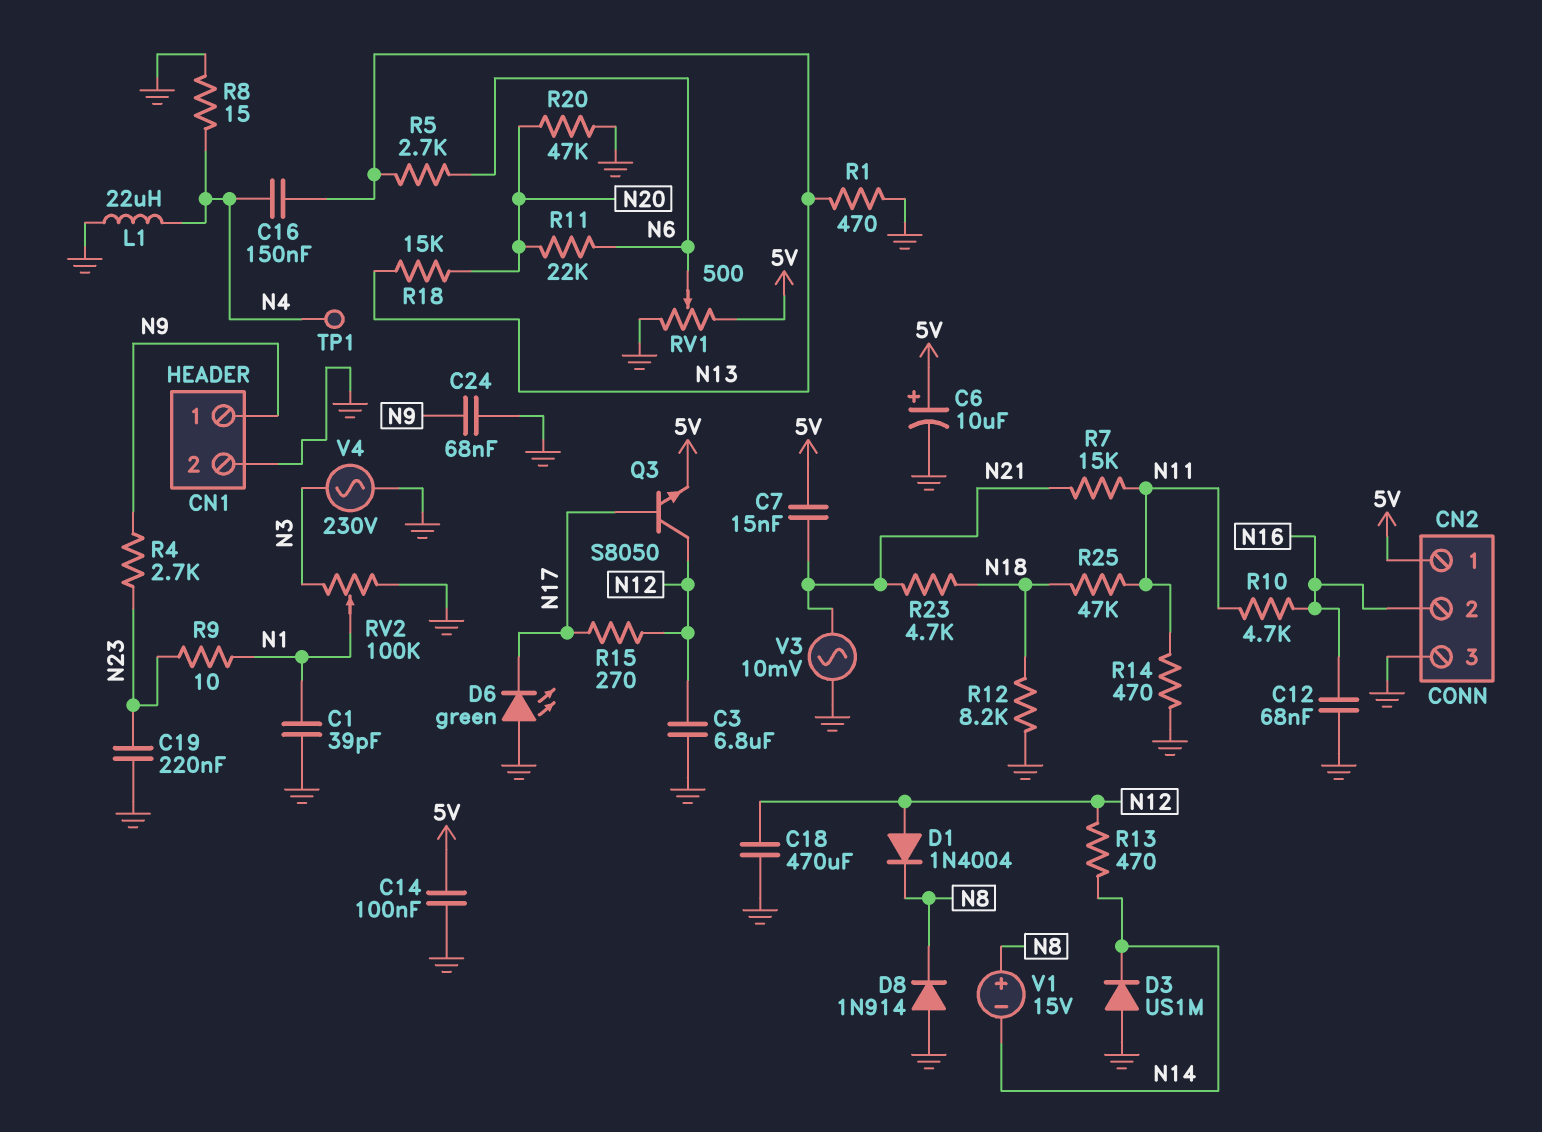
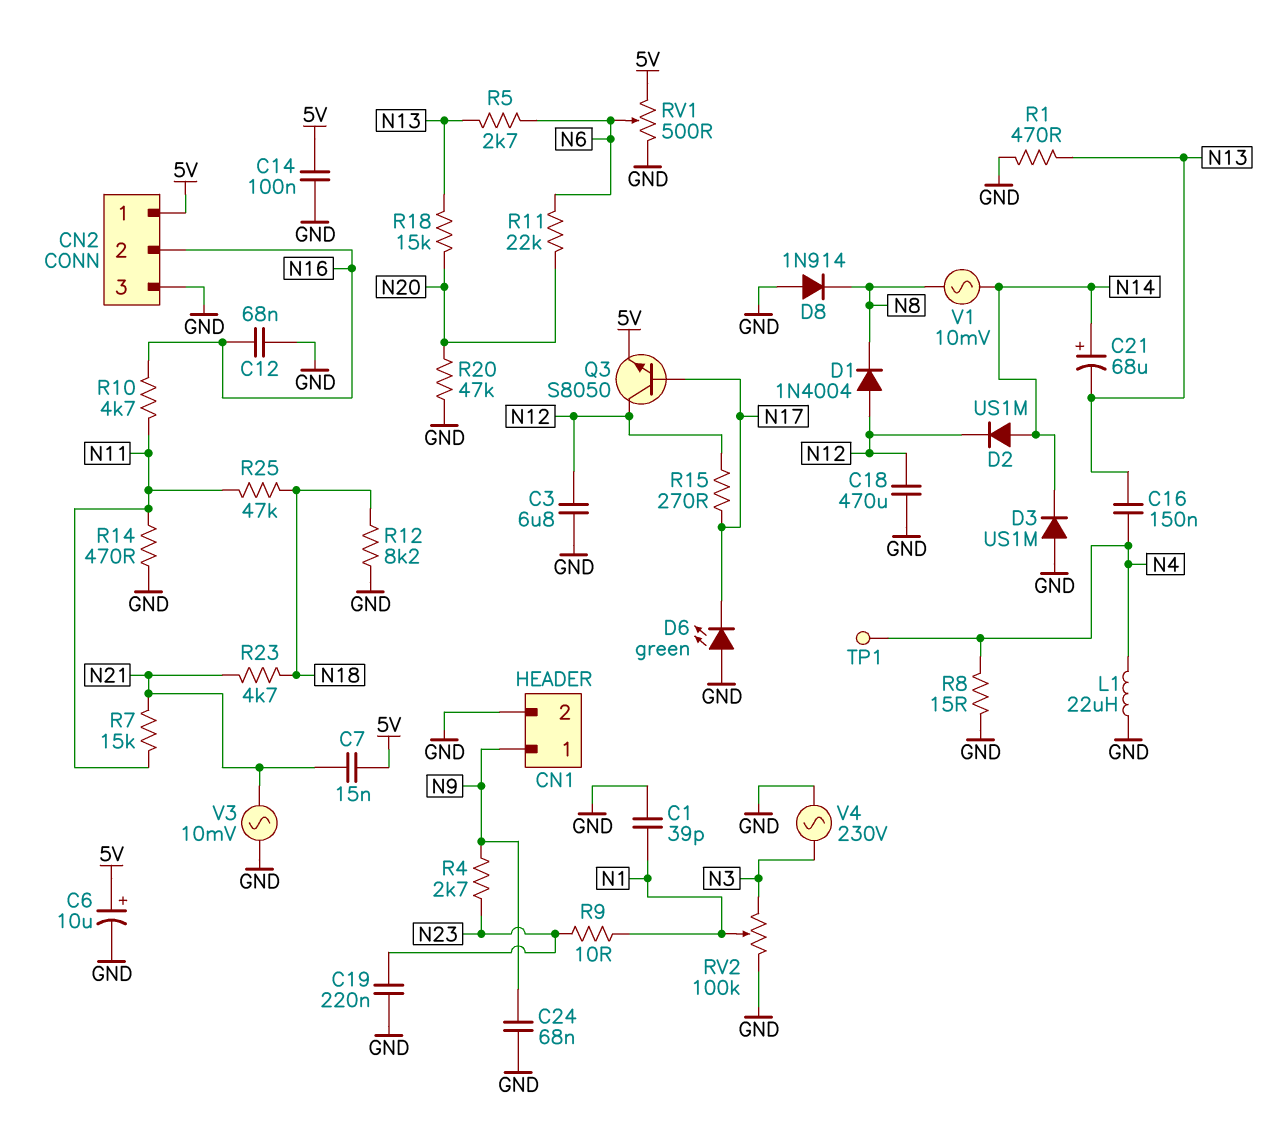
C21: none -> 68uF (plus N14, minus N13)
D2: none -> diode US1M (A N14, K N12)
R13: 470 (N12, N14) -> none
V1: 15V (plus N8, minus N14) -> AC 10mV (N8, N14)

